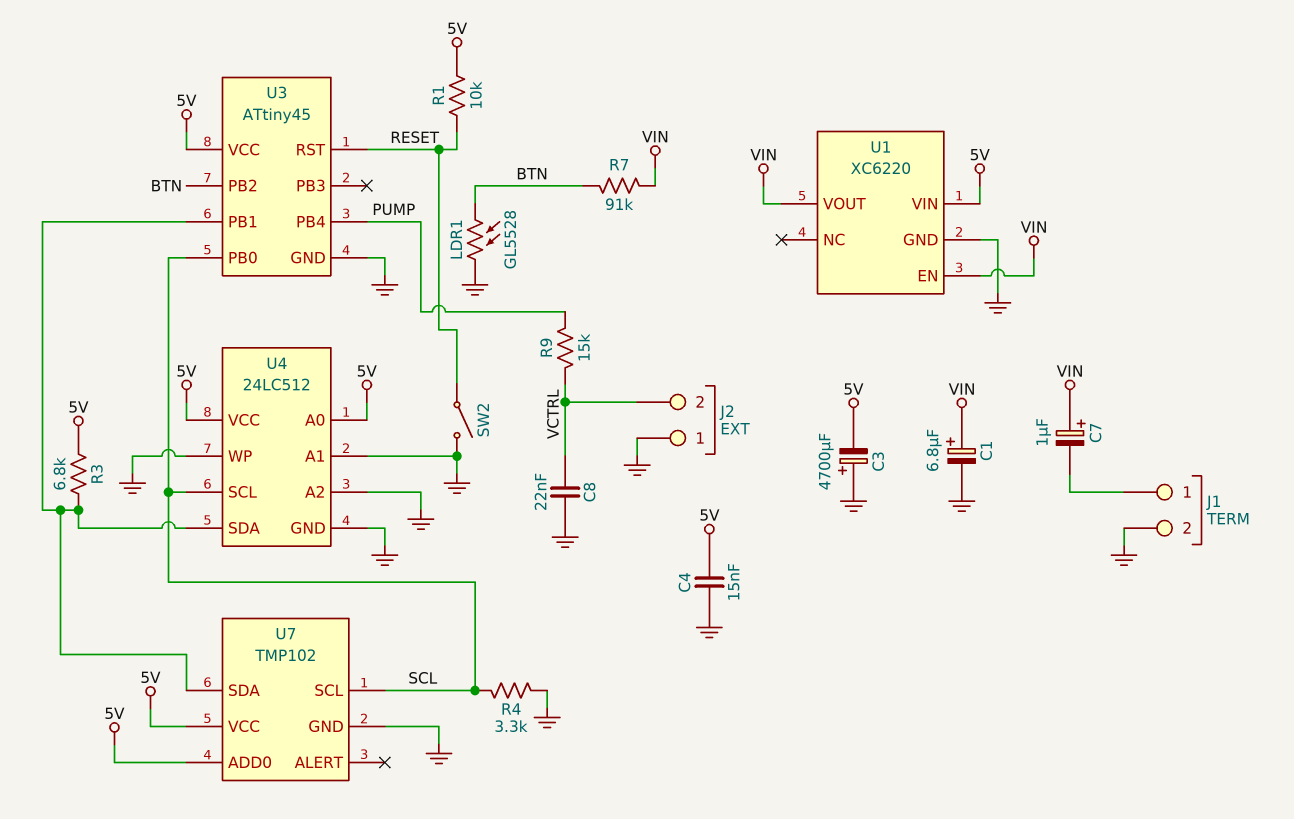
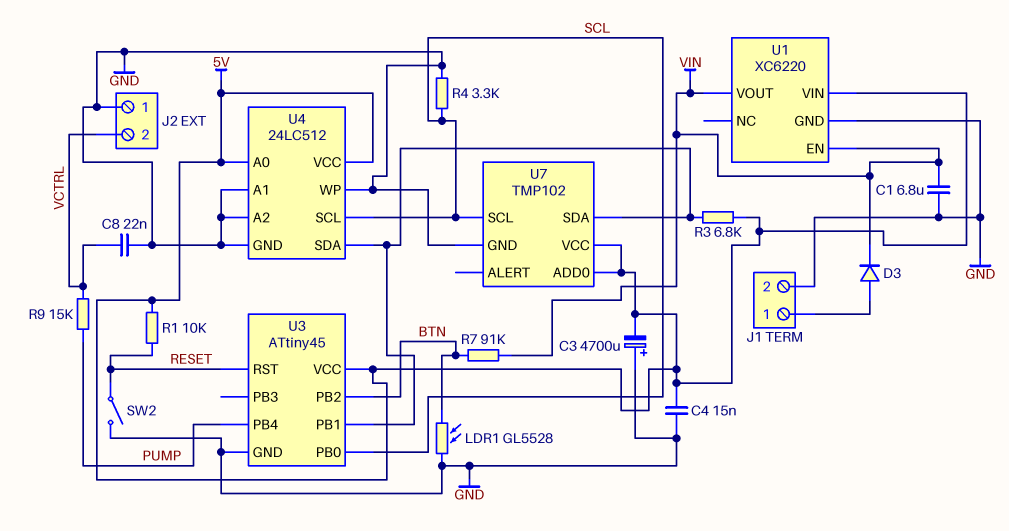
C1: 6.8uF (plus VIN, minus GND) -> 6.8uF (GND, VIN)
C7: 1uF (plus VIN, minus J1/1) -> none
D3: none -> diode (A J1/1, K VIN)

